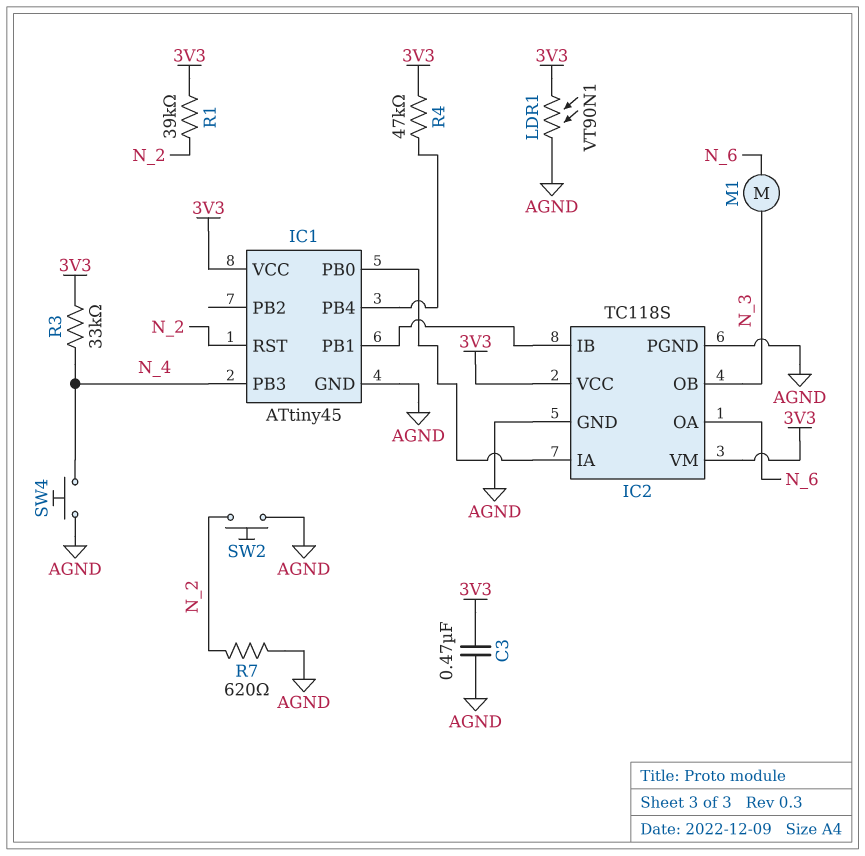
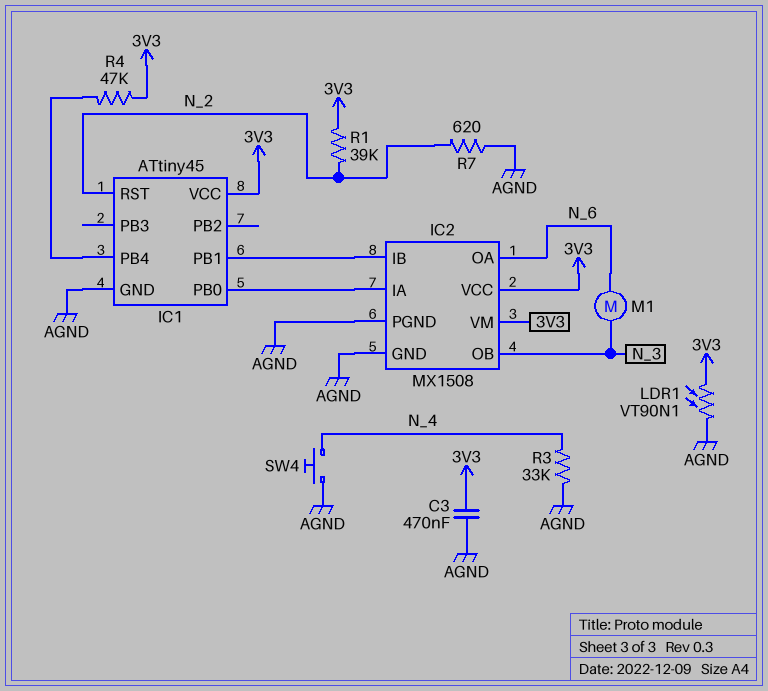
IC1 pin PB3: N_4 -> none
IC2: TC118S -> MX1508
R3: 33k (3V3, N_4) -> 33k (AGND, N_4)
SW2: button (AGND, N_2) -> none

